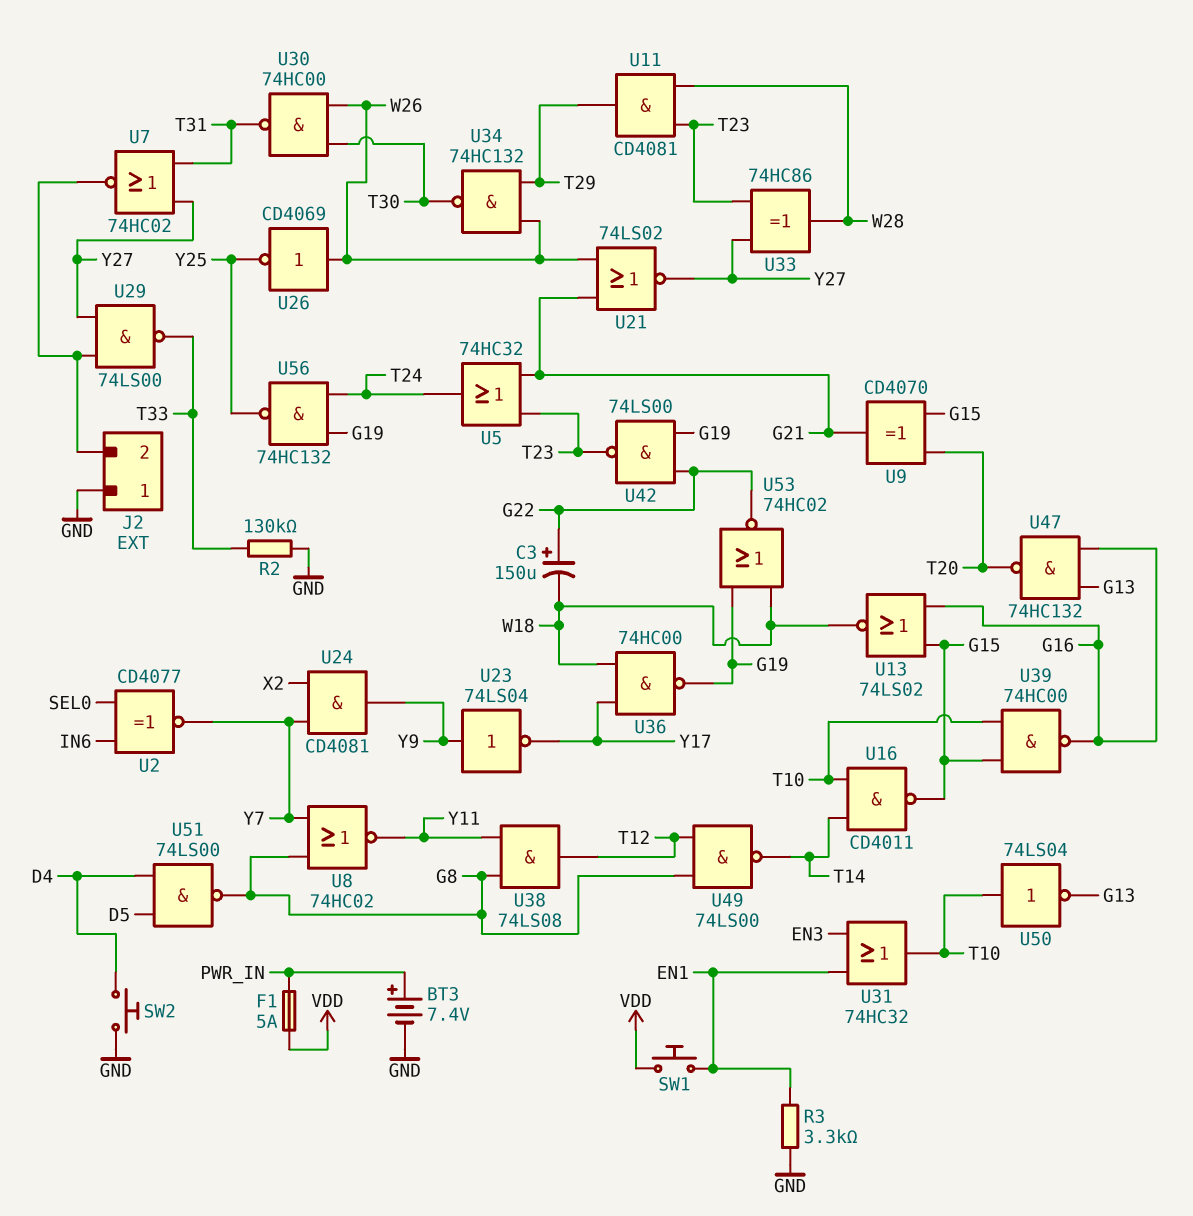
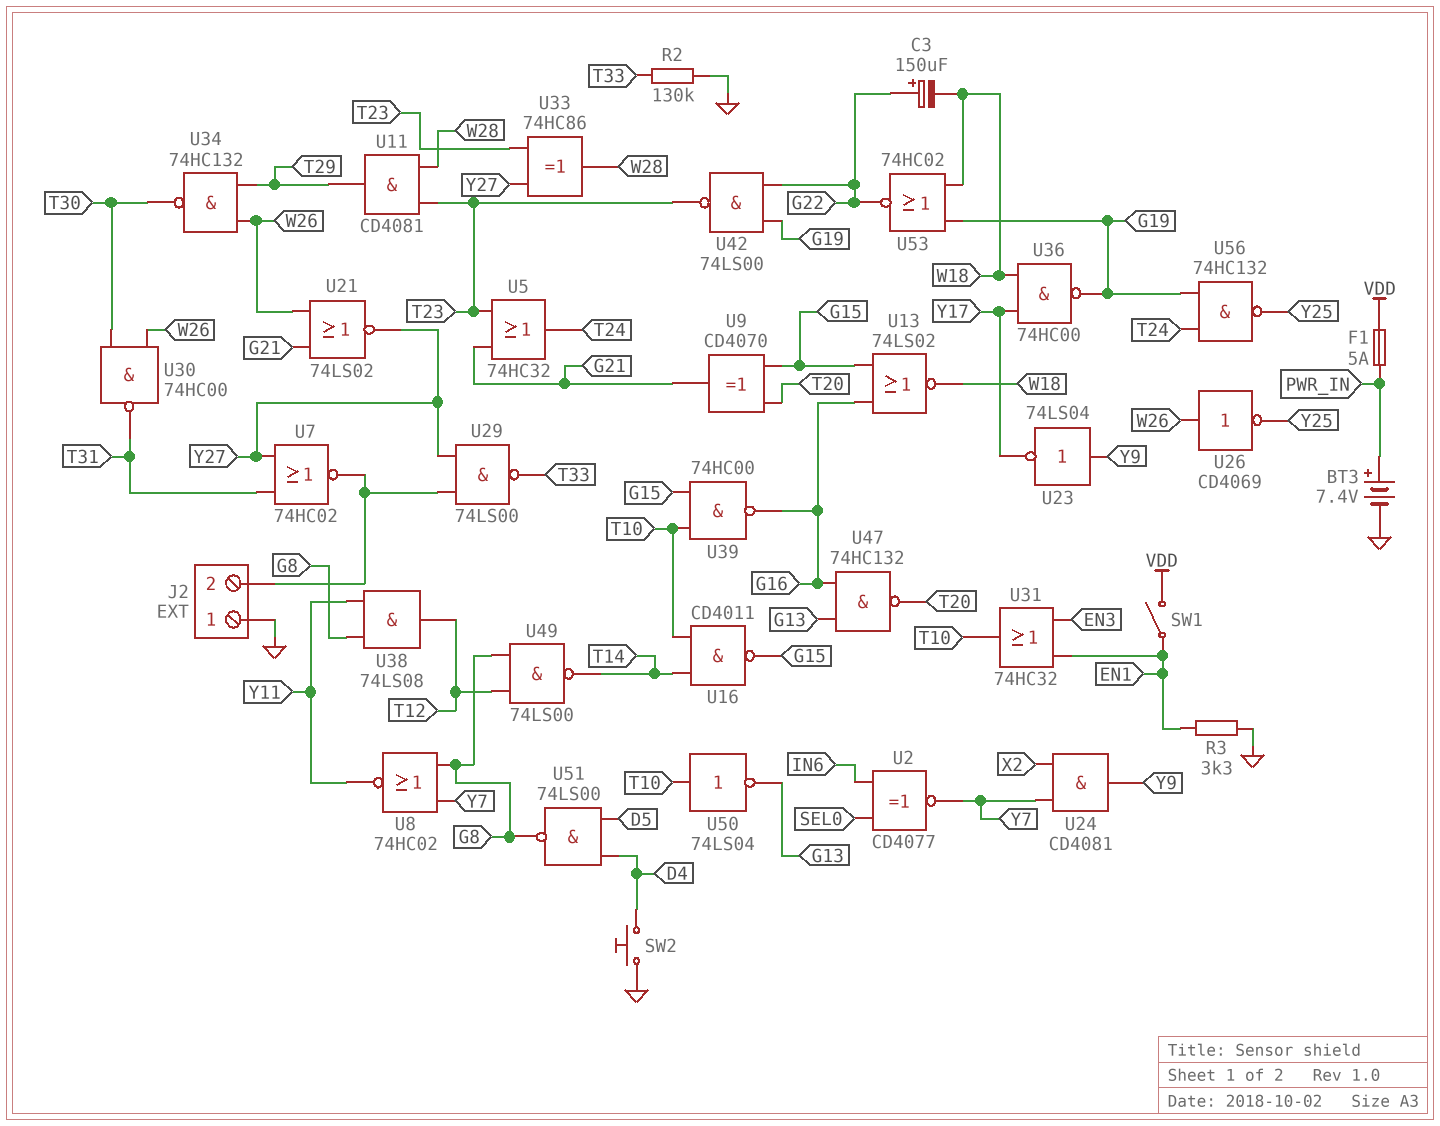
SW1: button (EN1, VDD) -> switch (EN1, VDD)

